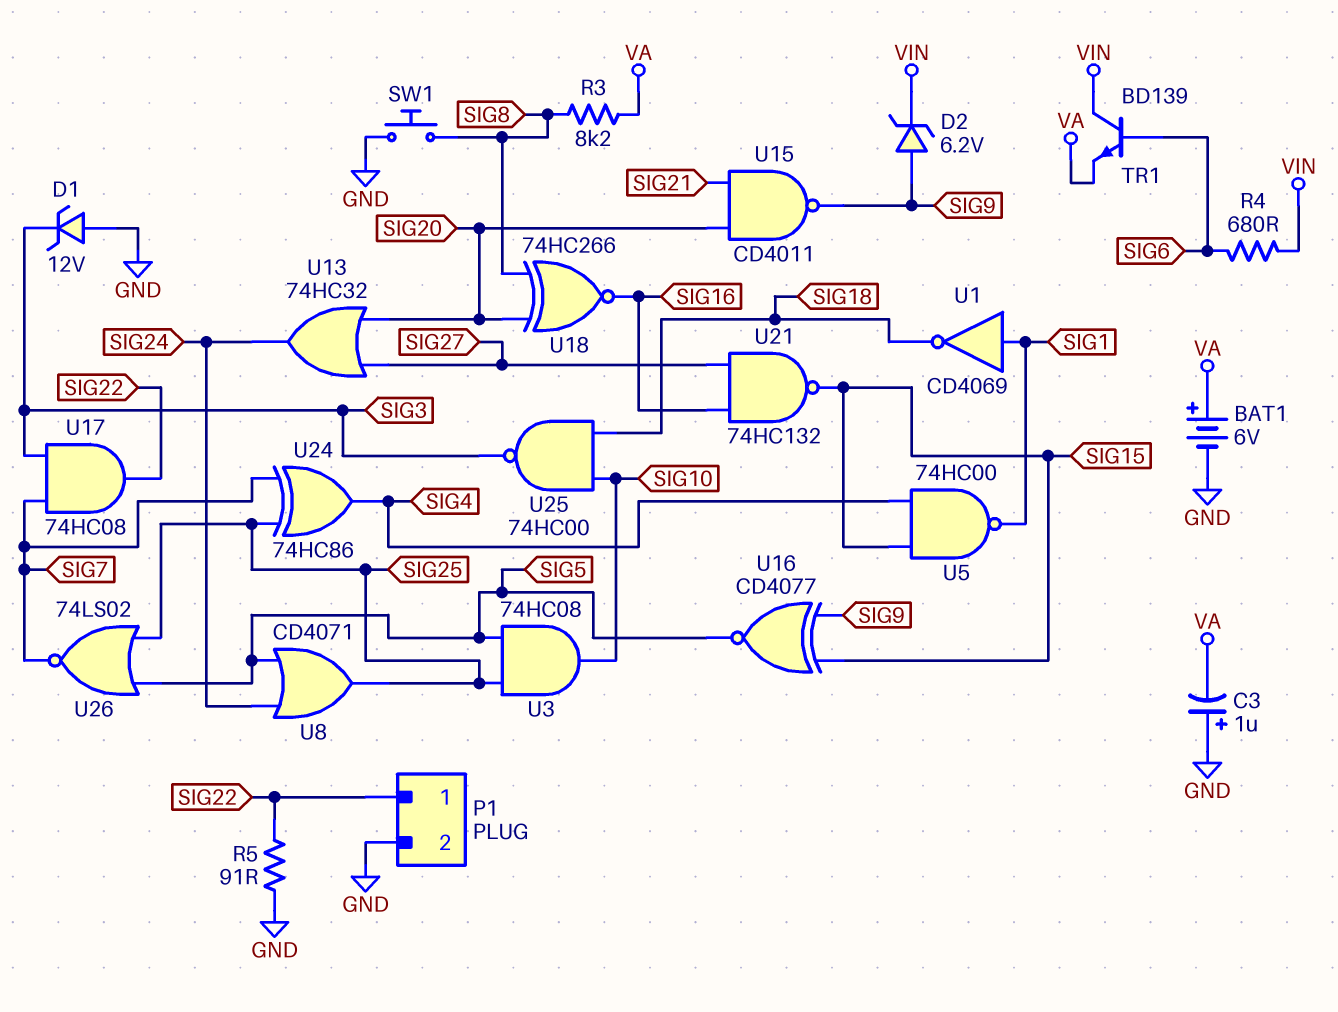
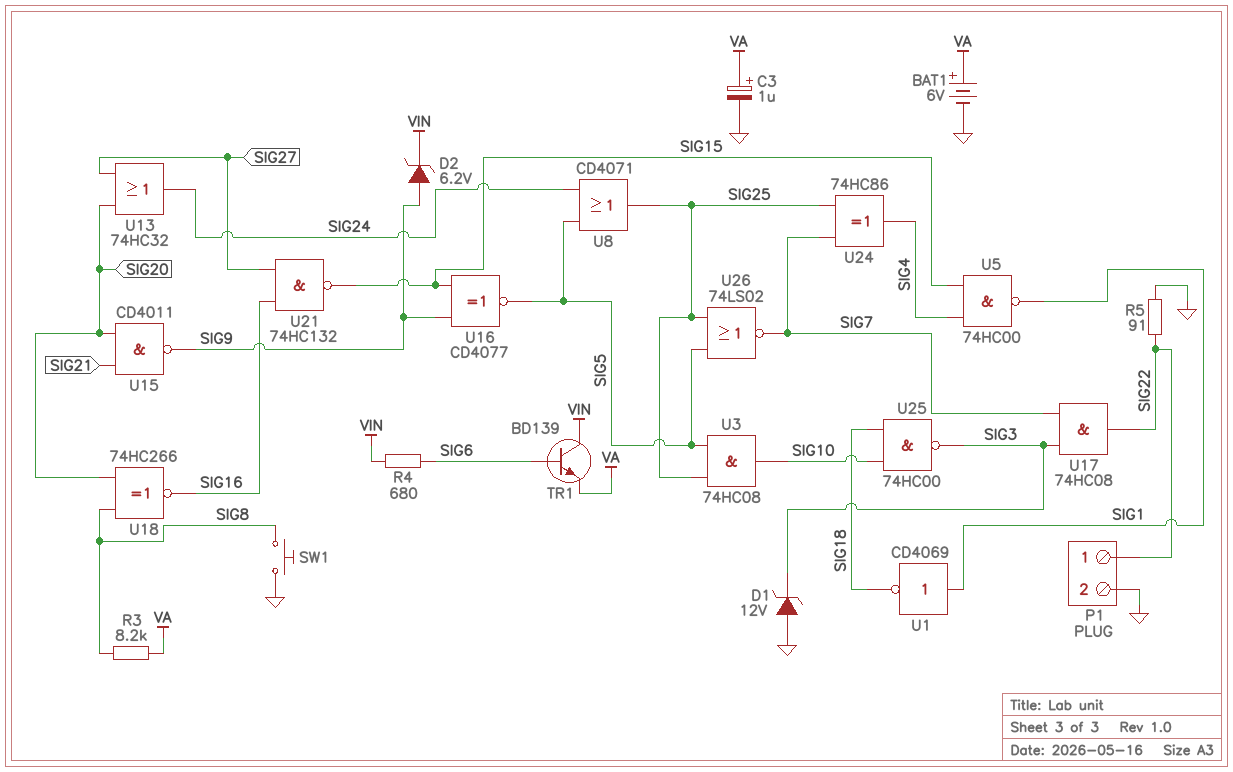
C3: 1uF (plus GND, minus VA) -> 1uF (plus VA, minus GND)

